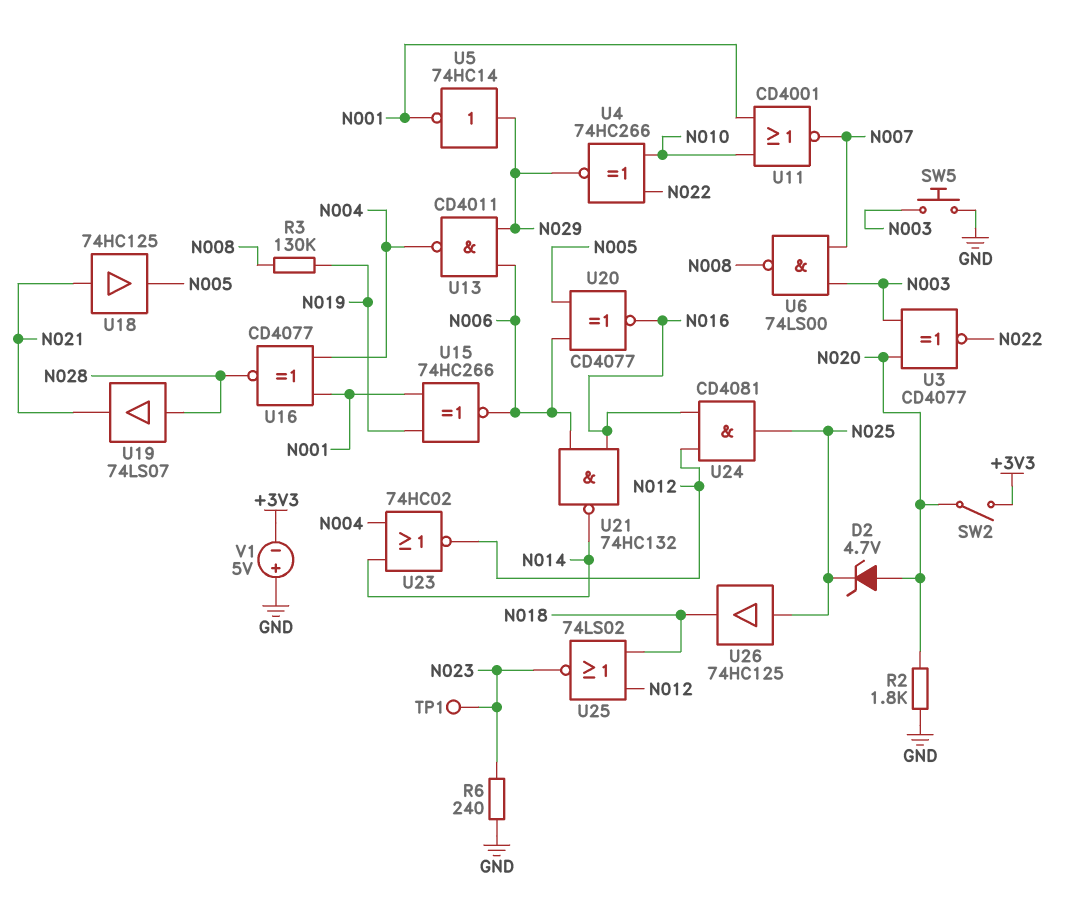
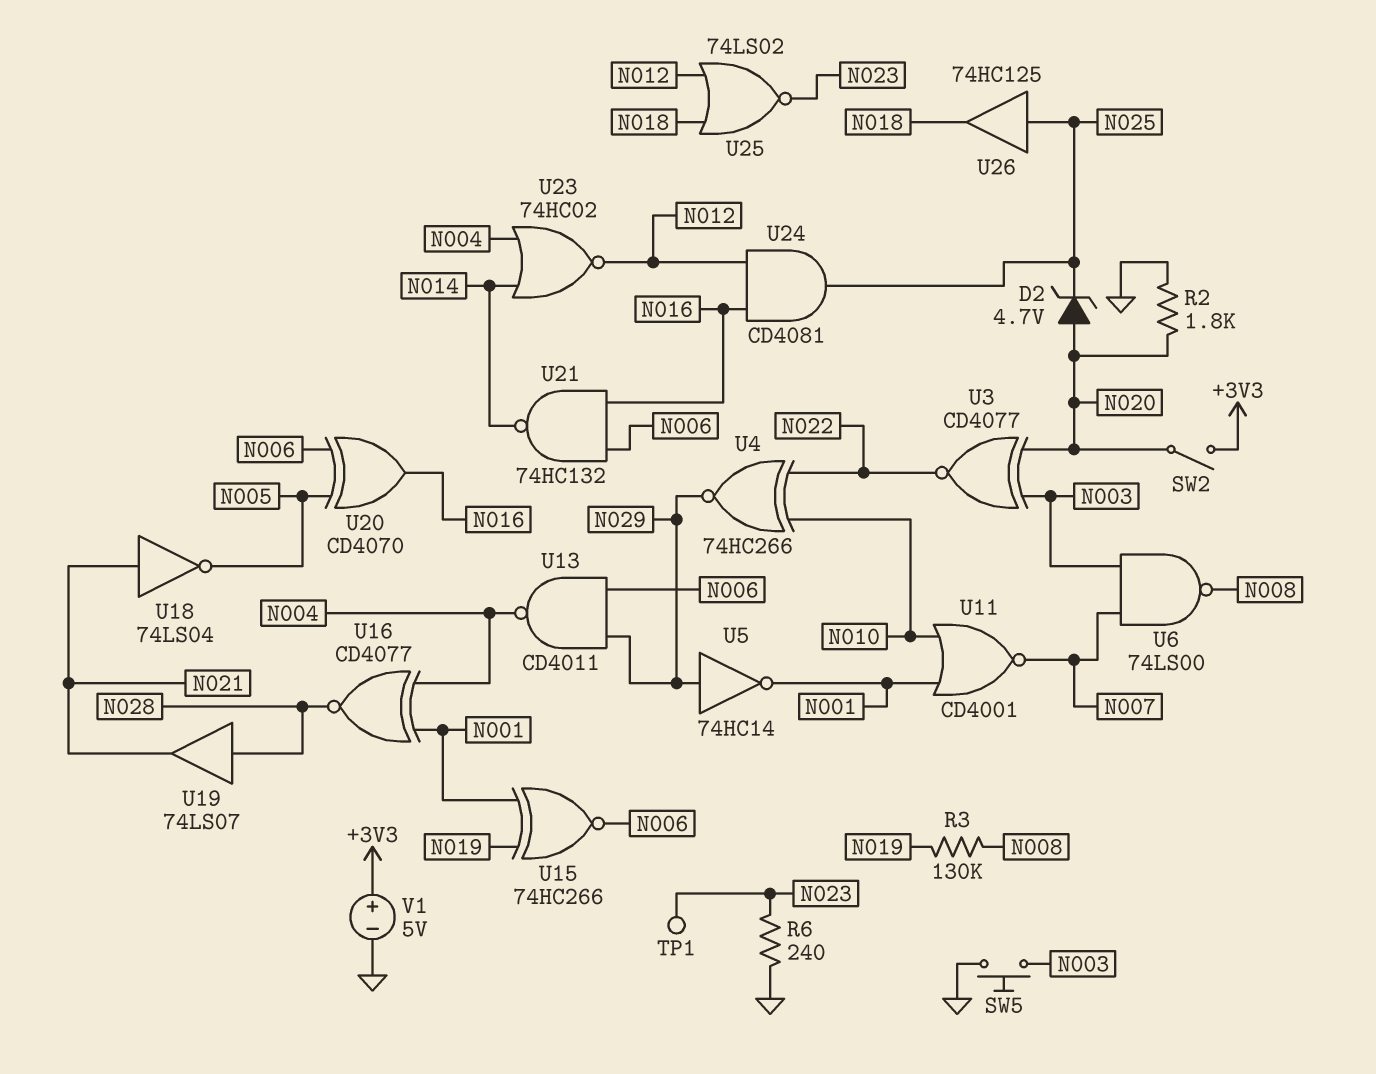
U18: buffer 74HC125 (in N021, out N005) -> NOT 74LS04 (in N021, out N005)
U20: XNOR CD4077 (in N005, in N006, out N016) -> XOR CD4070 (in N005, in N006, out N016)
V1: 5V (plus GND, minus +3V3) -> 5V (plus +3V3, minus GND)

